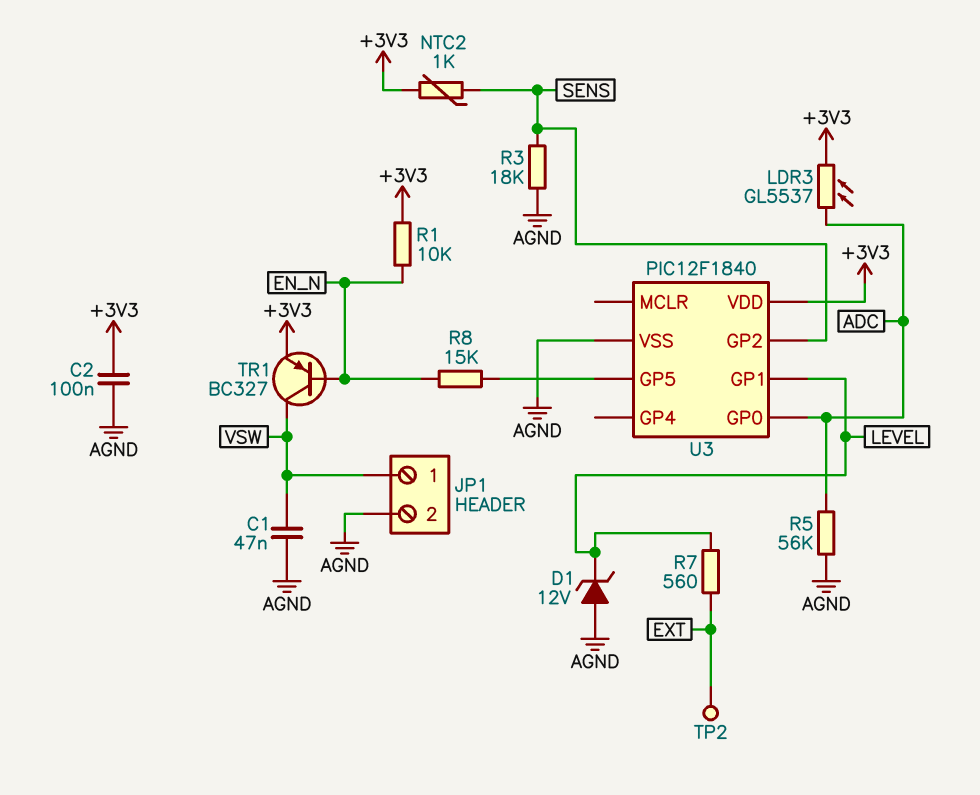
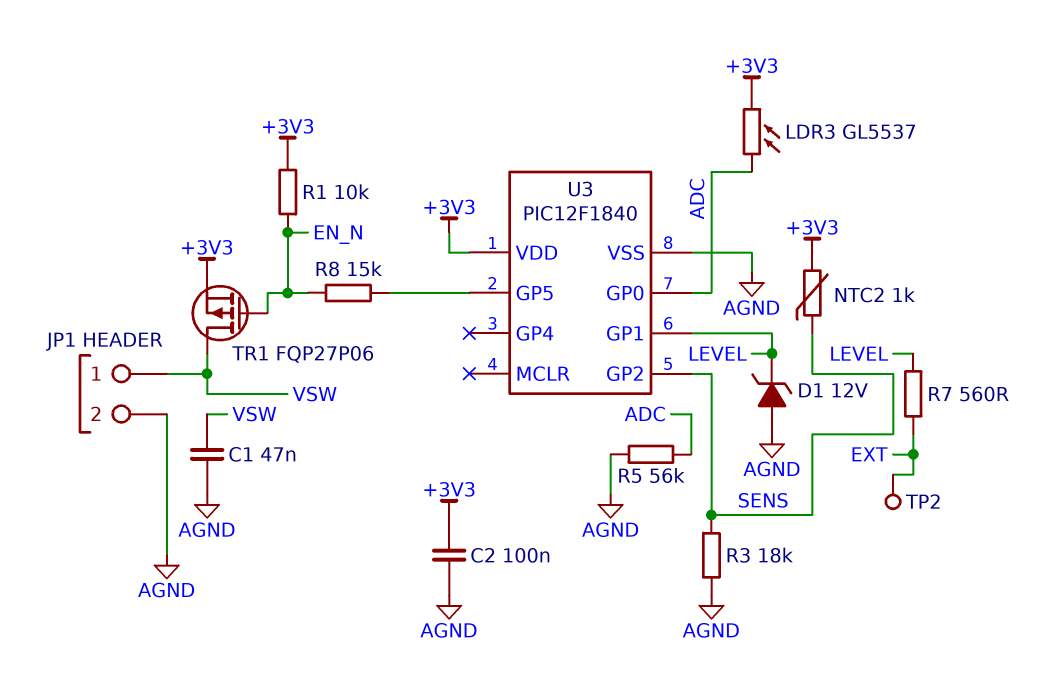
TR1: PNP BC327 (B EN_N, C VSW, E +3V3) -> PMOS FQP27P06 (G EN_N, D VSW, S +3V3)

